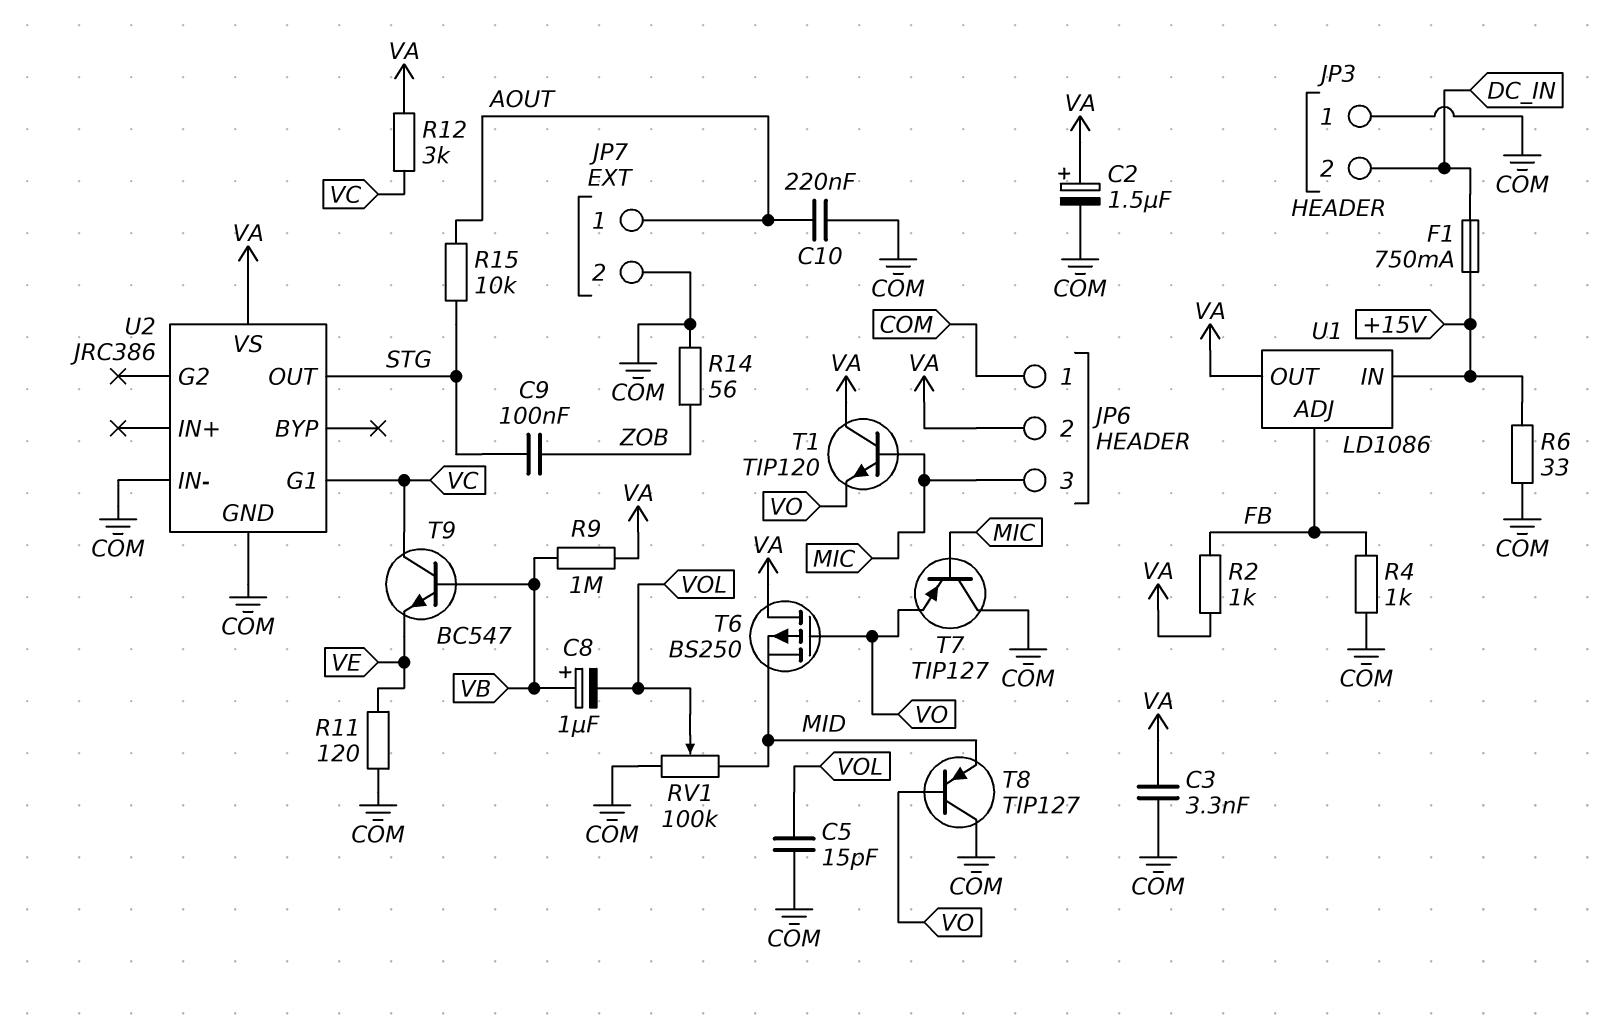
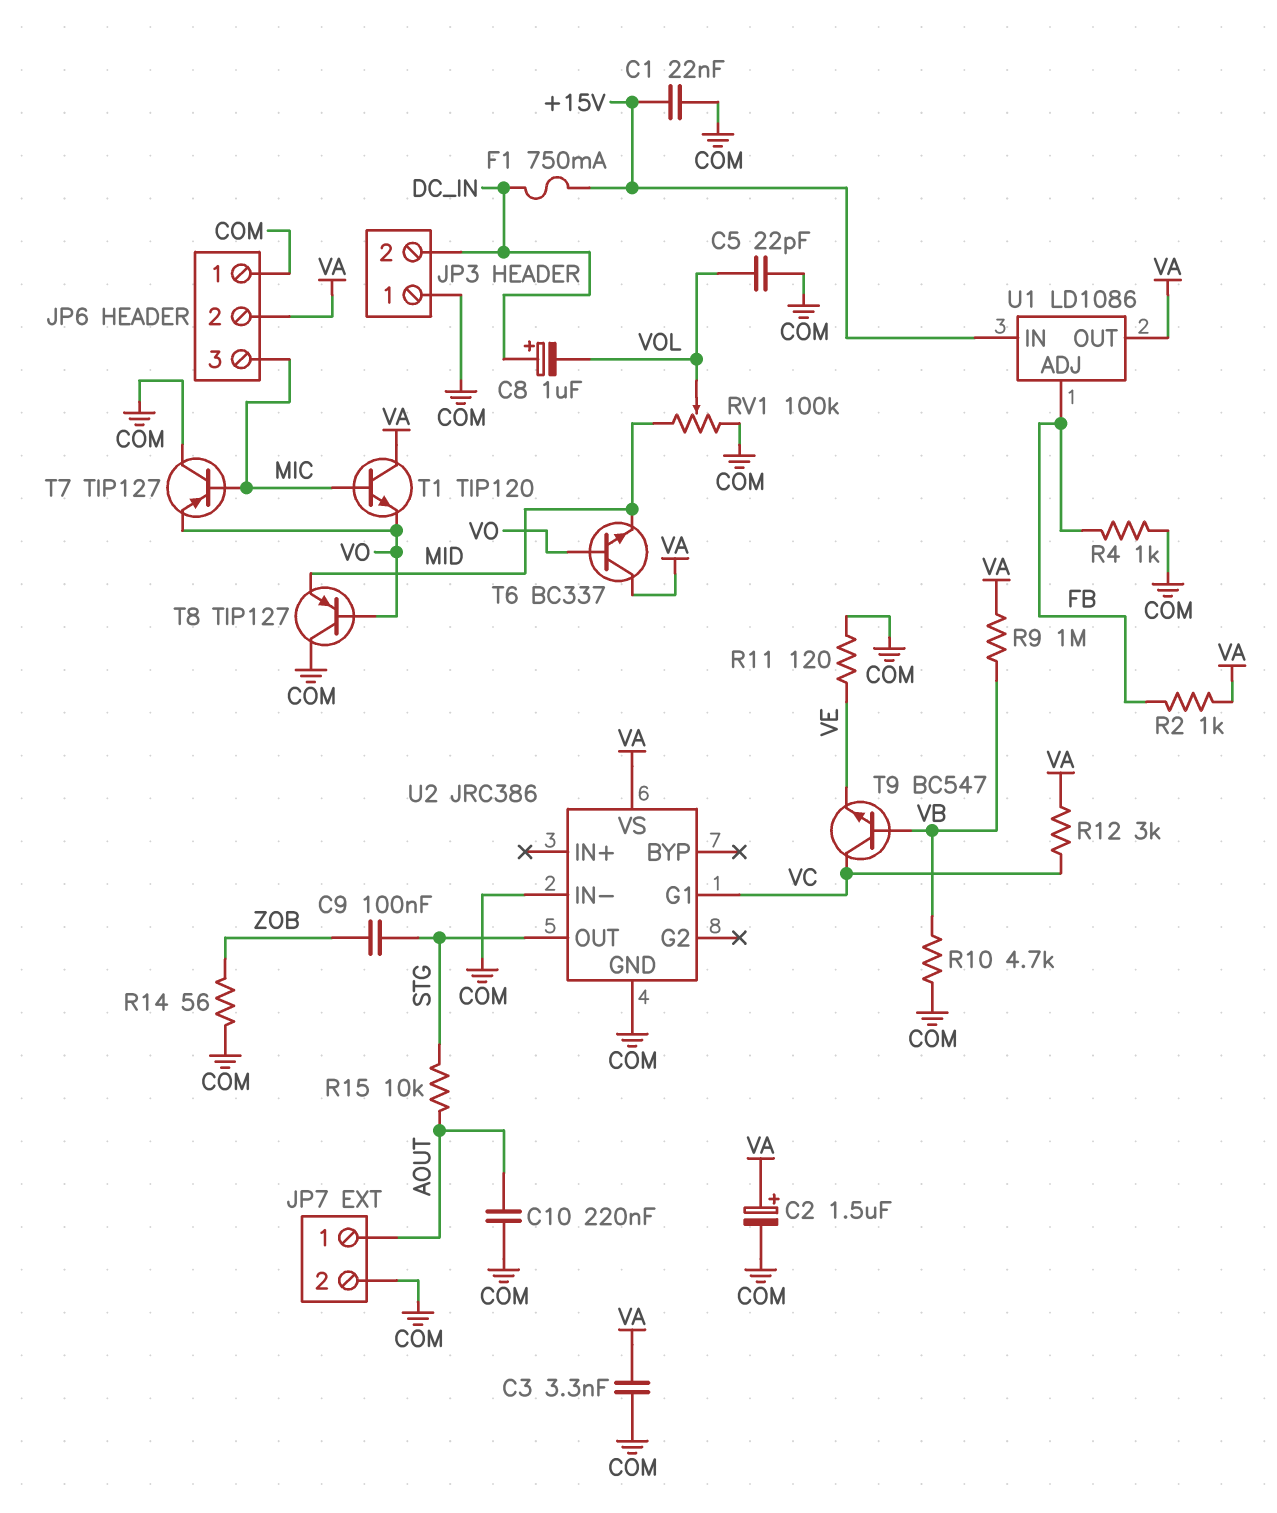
C1: none -> 22nF (+15V, COM)
C5: 15pF (COM, VOL) -> 22pF (COM, VOL)
C8: 1uF (plus VB, minus VOL) -> 1uF (plus DC_IN, minus VOL)
R6: 33 (+15V, COM) -> none
R10: none -> 4.7k (COM, VB)
T6: PMOS BS250 (G VO, D VA, S MID) -> NPN BC337 (B VO, C VA, E MID)

